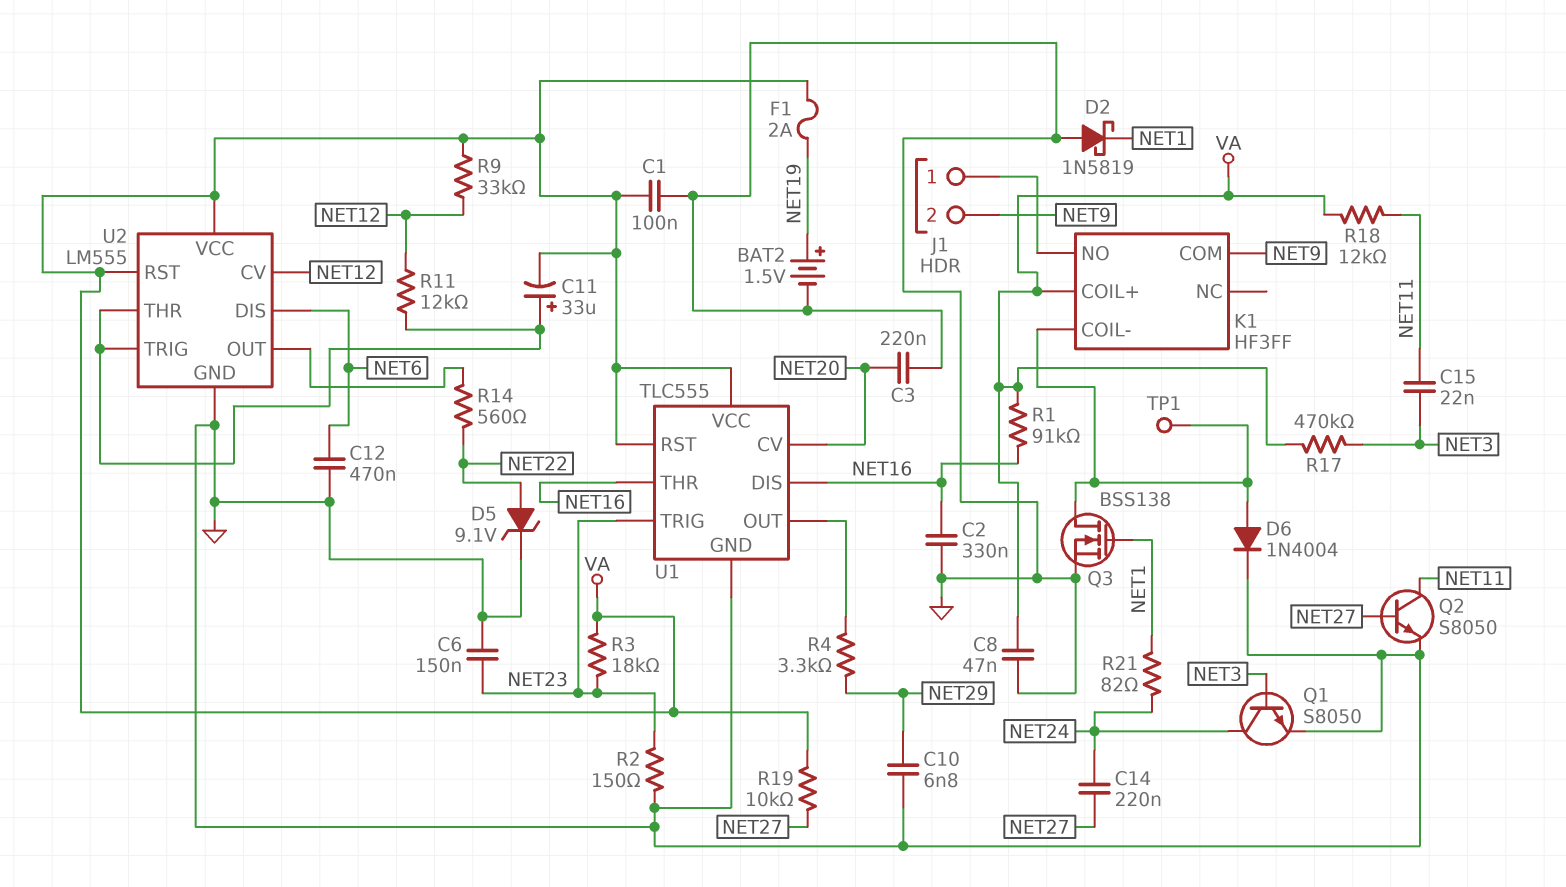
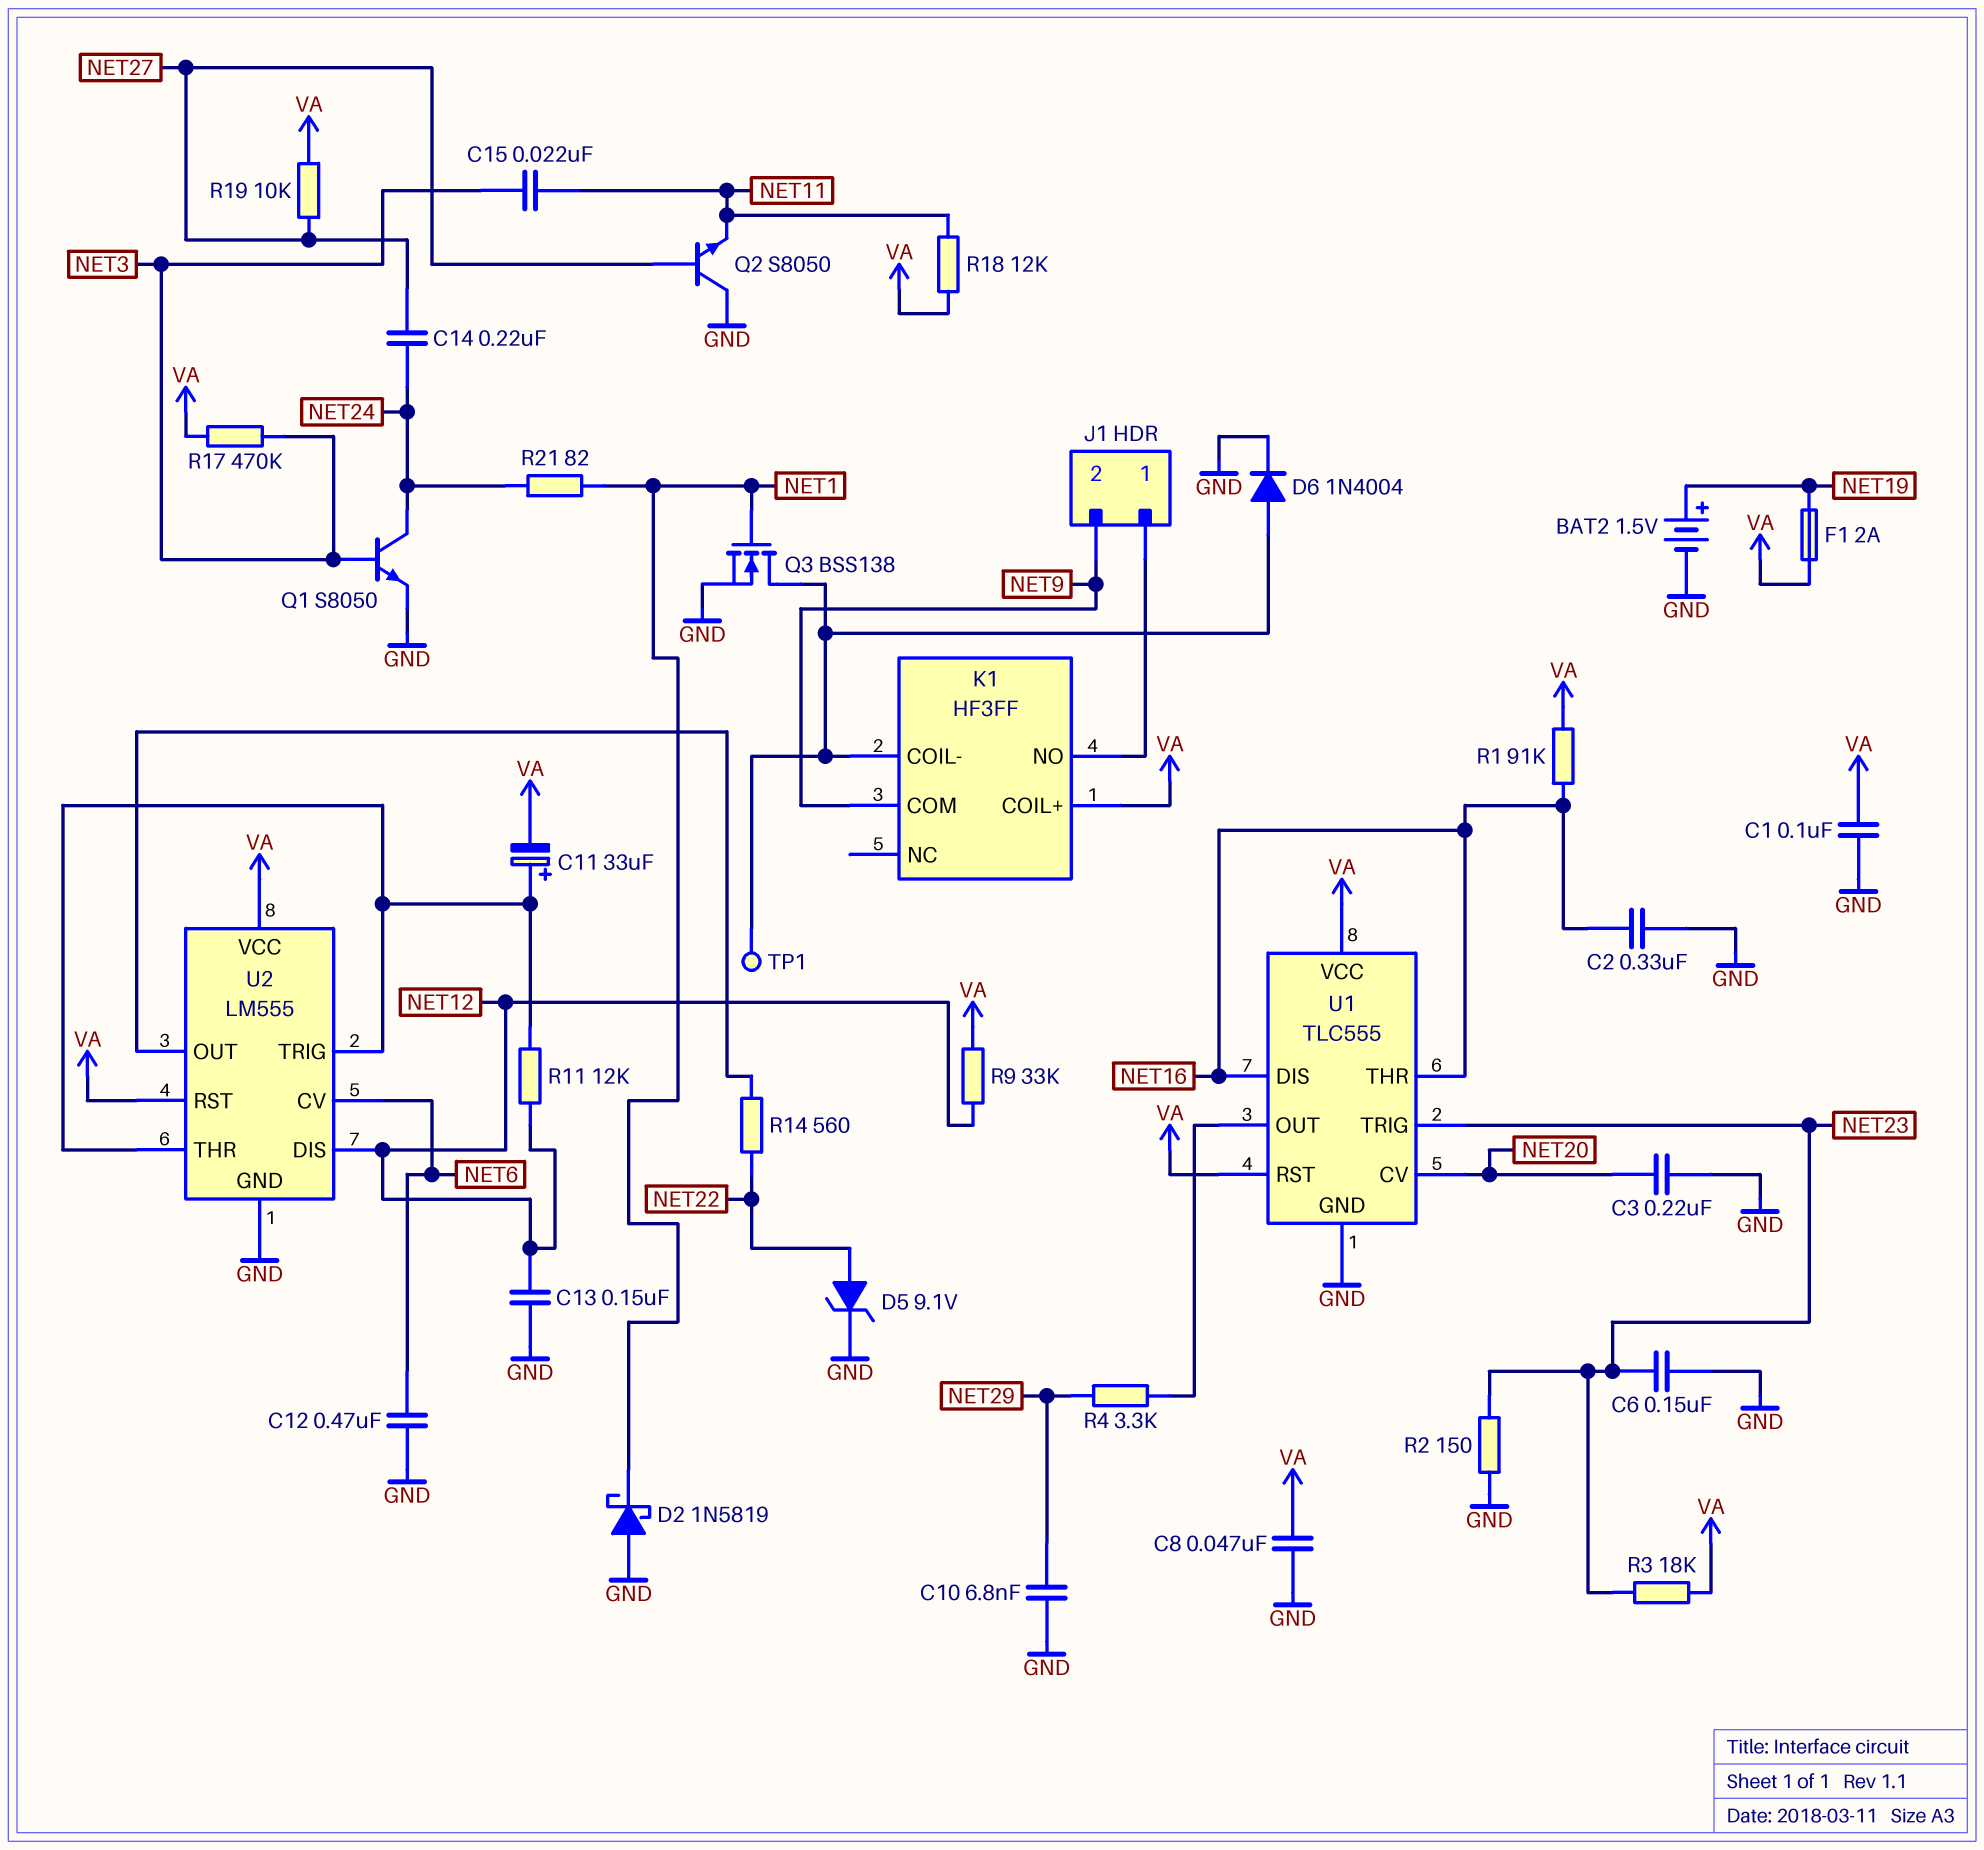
C13: none -> 150nF (GND, NET12)
Q2: NPN S8050 (B NET27, C NET11, E GND) -> NPN S8050 (B NET27, C GND, E NET11)
U2 pin CV: NET12 -> NET6
U2 pin DIS: NET6 -> NET12

